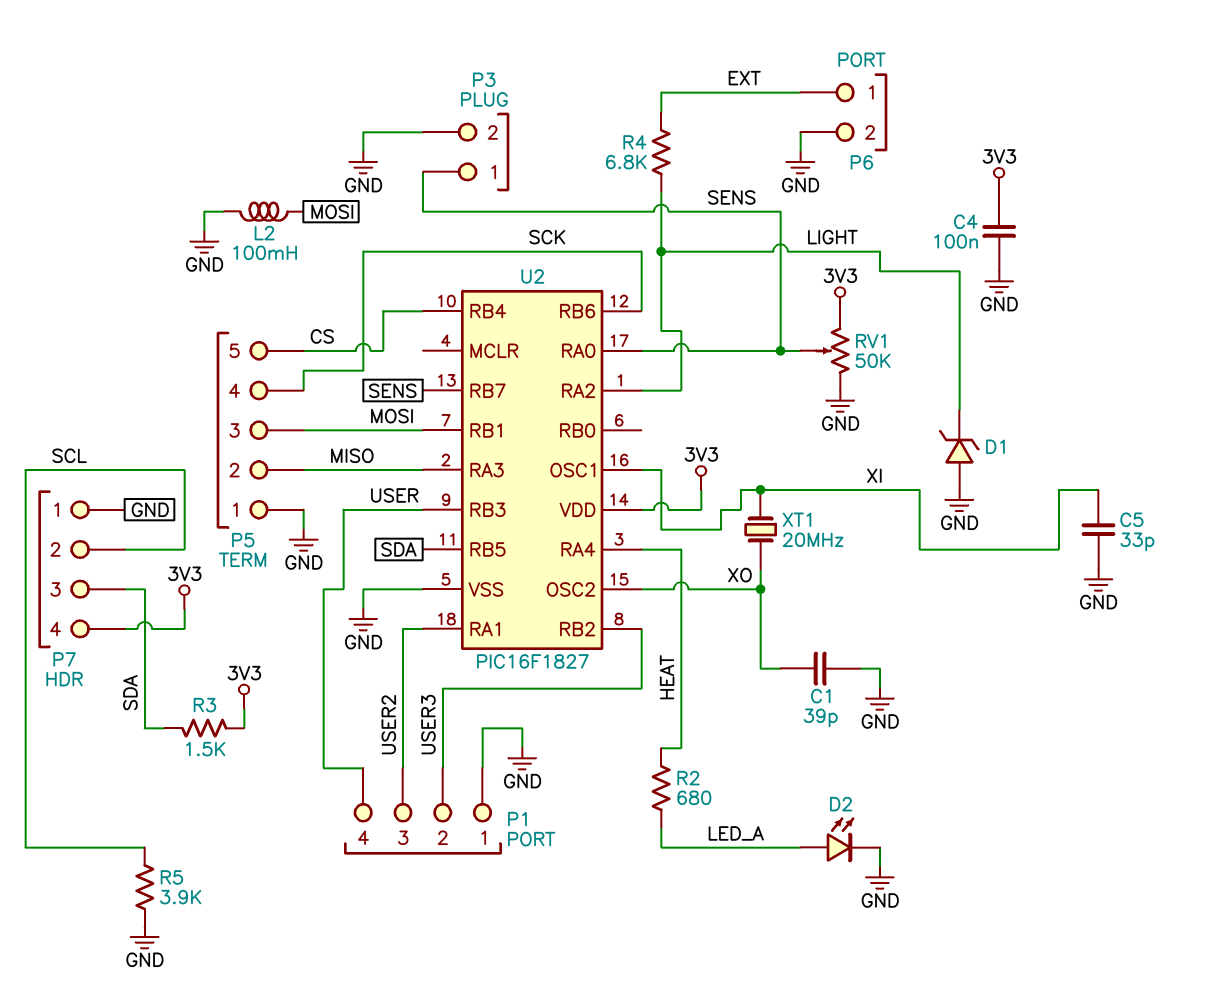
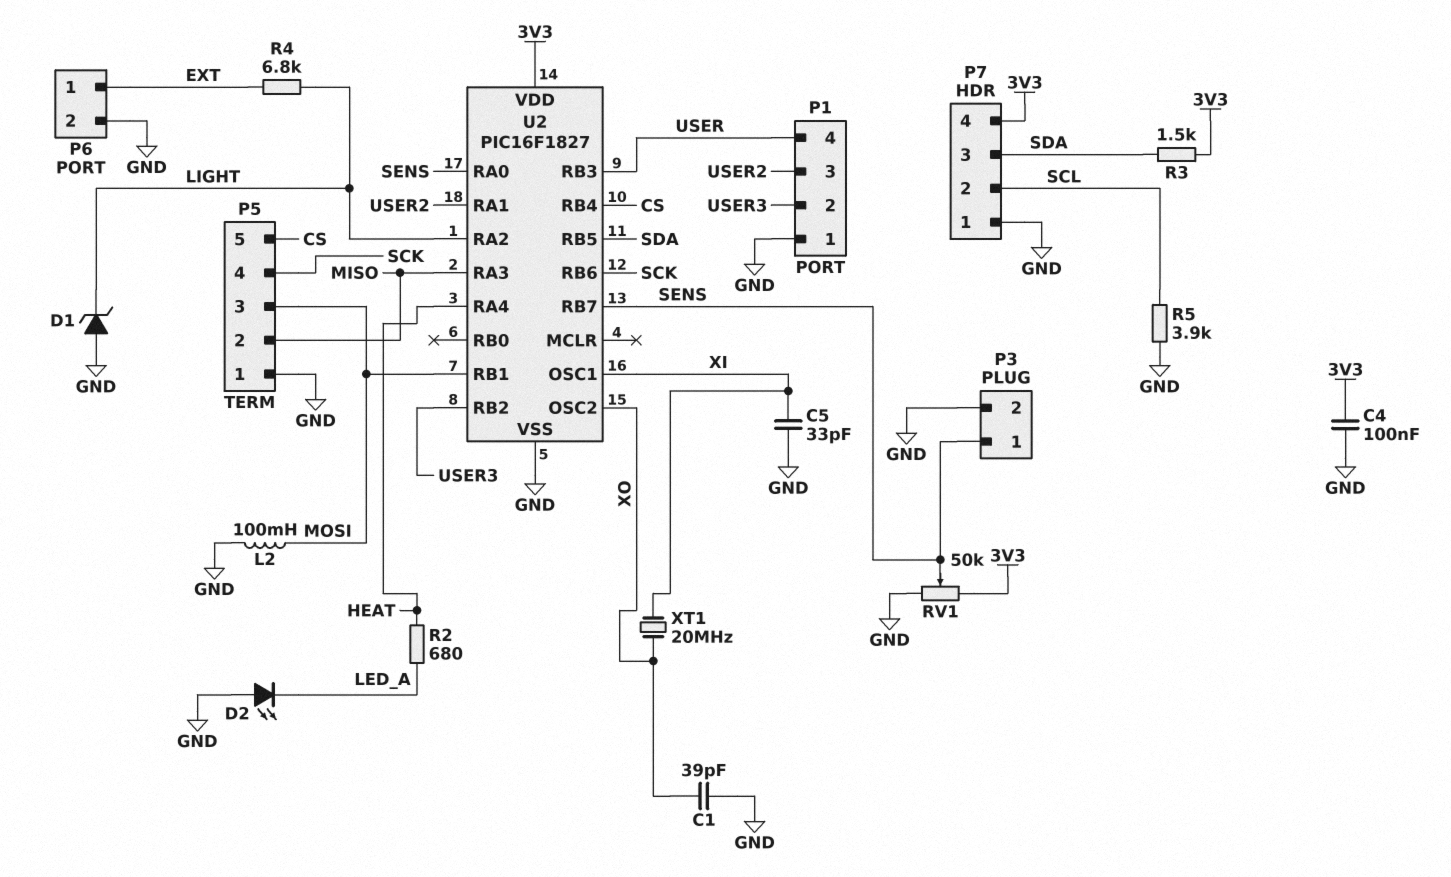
D2: LED (A LED_A, K GND) -> LED (A GND, K LED_A)

